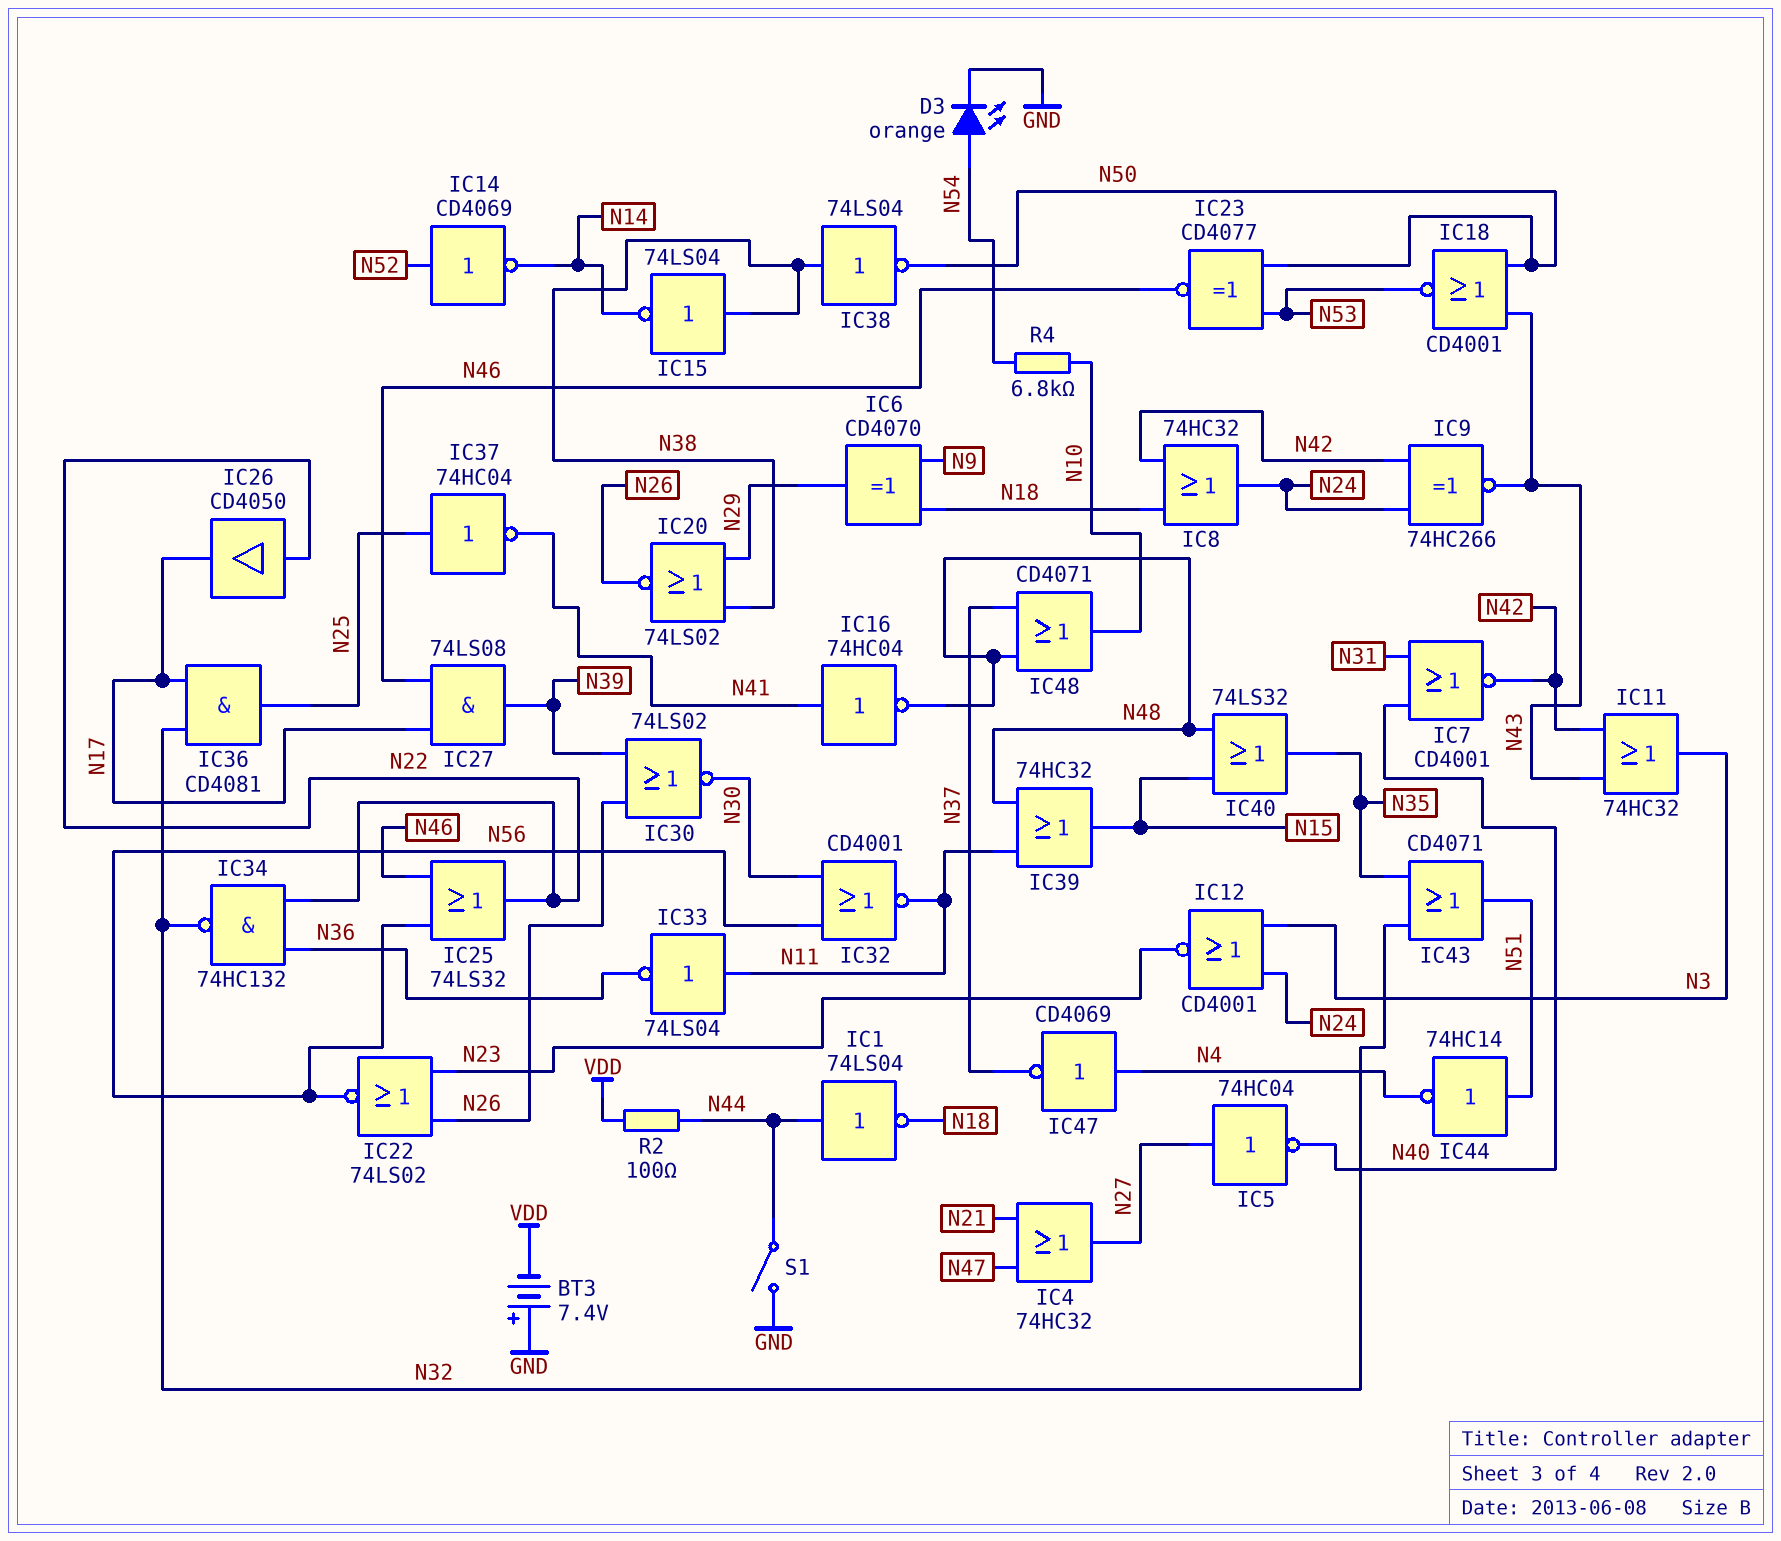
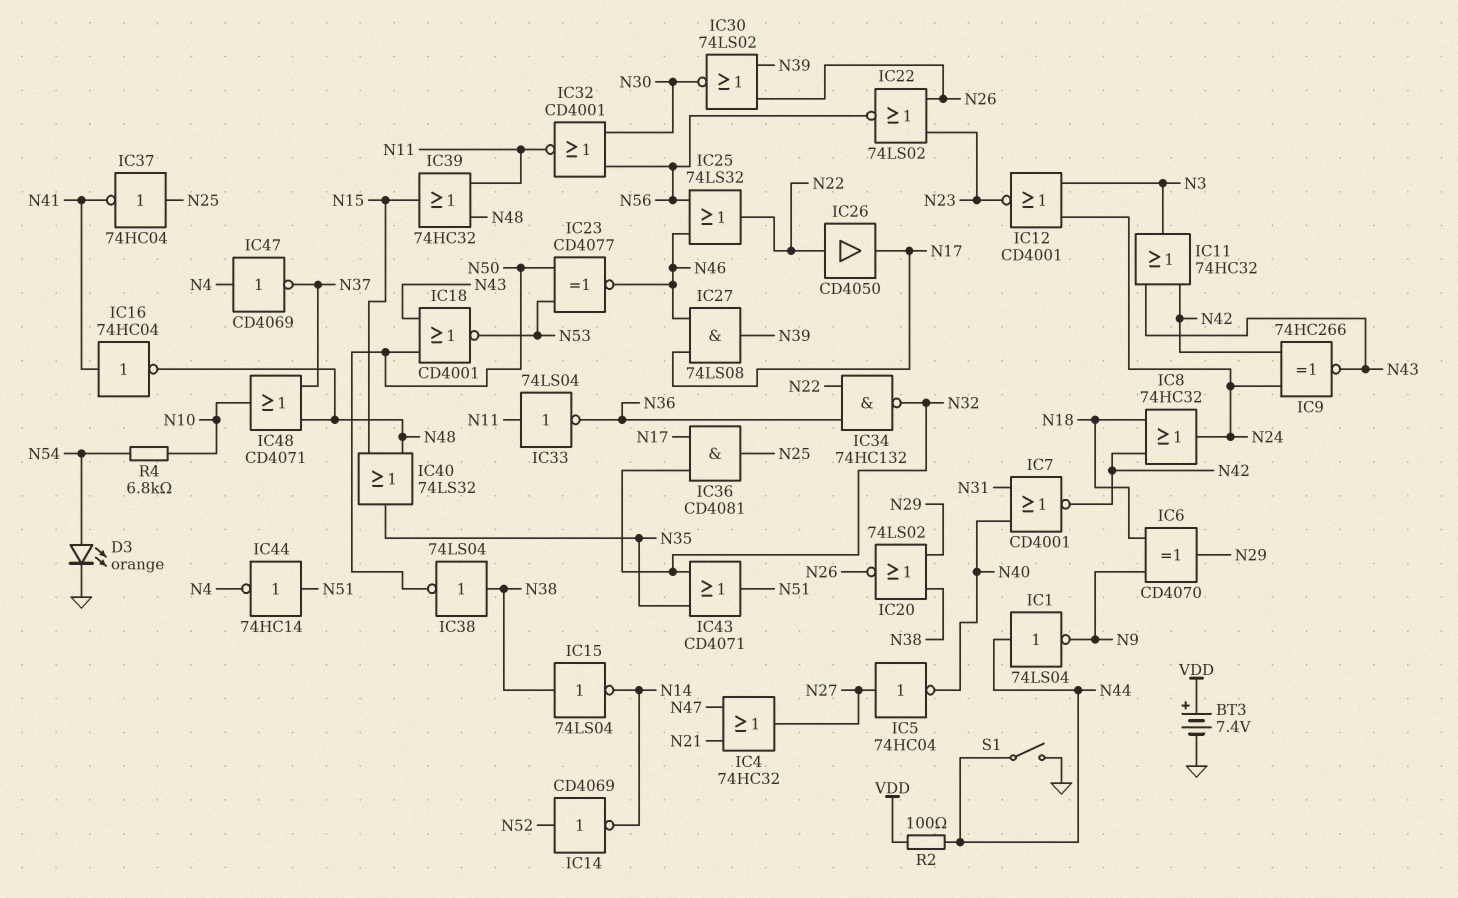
BT3: 7.4V (plus GND, minus VDD) -> 7.4V (plus VDD, minus GND)
IC1: NOT 74LS04 (in N44, out N18) -> NOT 74LS04 (in N44, out N9)

